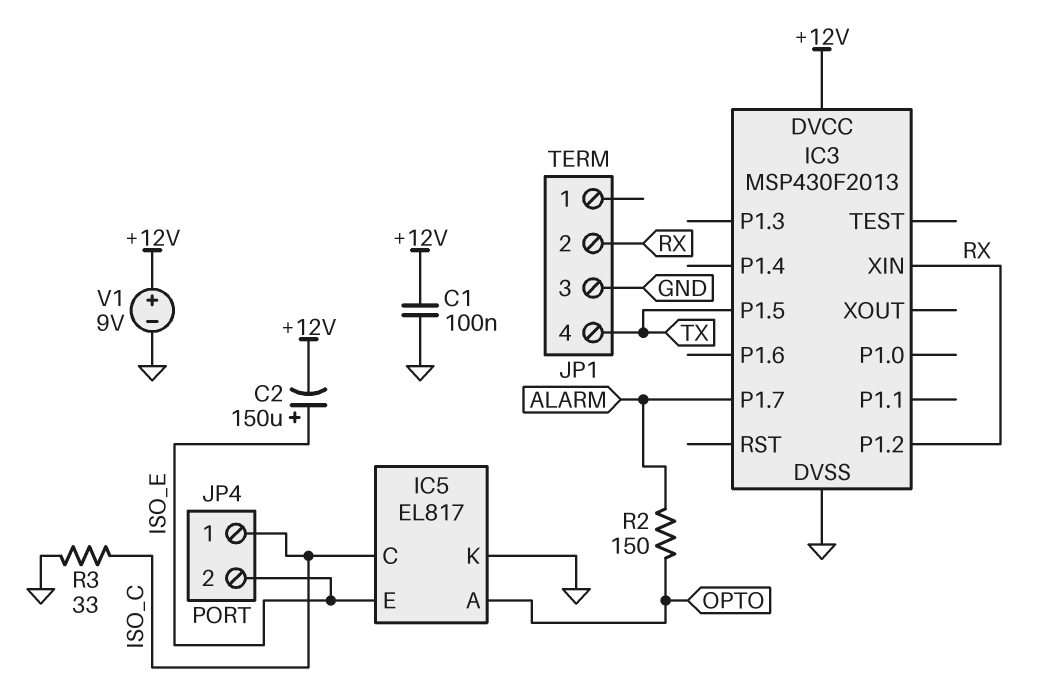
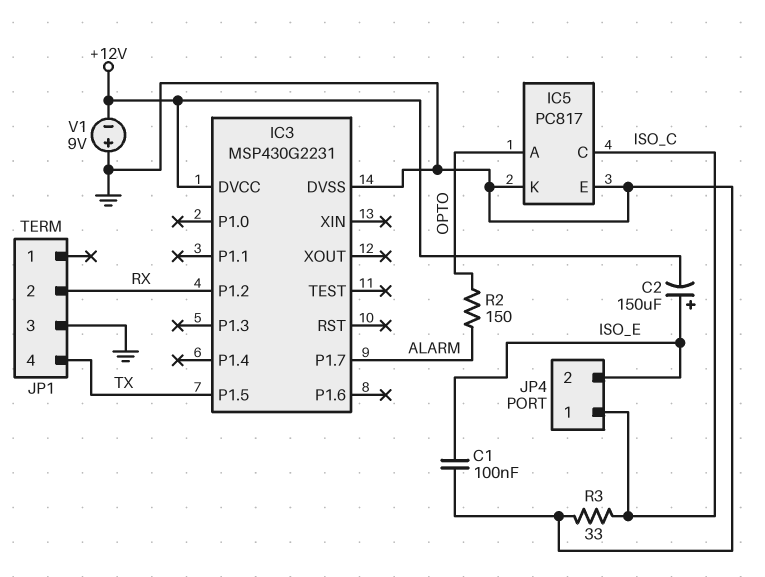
C1: 100nF (+12V, GND) -> 100nF (GND, ISO_E)
IC3: MSP430F2013 -> MSP430G2231
IC3 pin XIN: RX -> none
IC5: EL817 -> PC817
IC5 pin E: ISO_E -> GND
V1: 9V (plus +12V, minus GND) -> 9V (plus GND, minus +12V)

